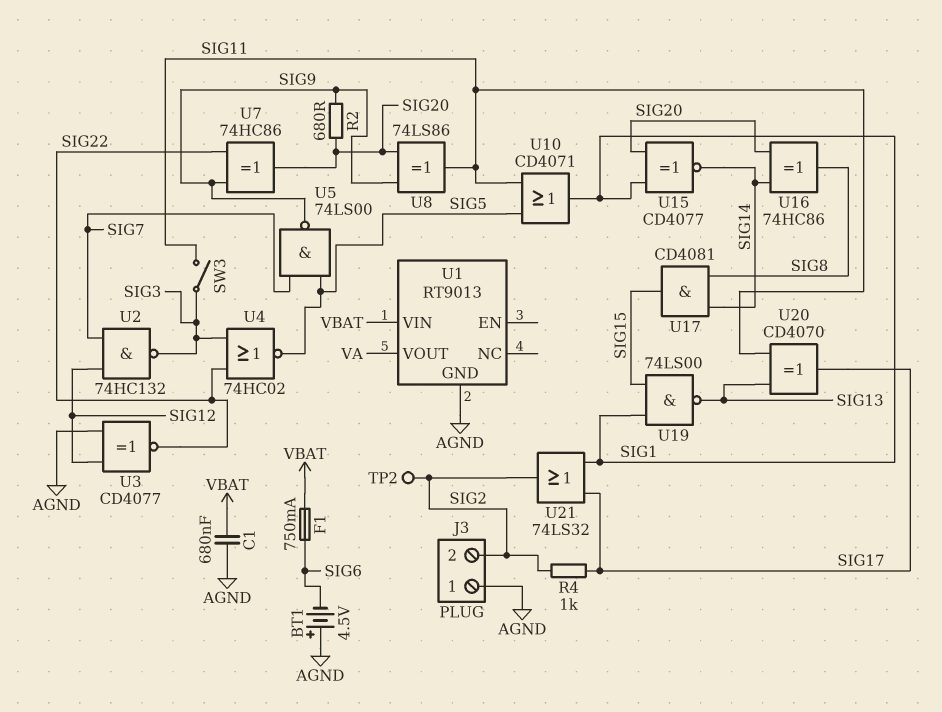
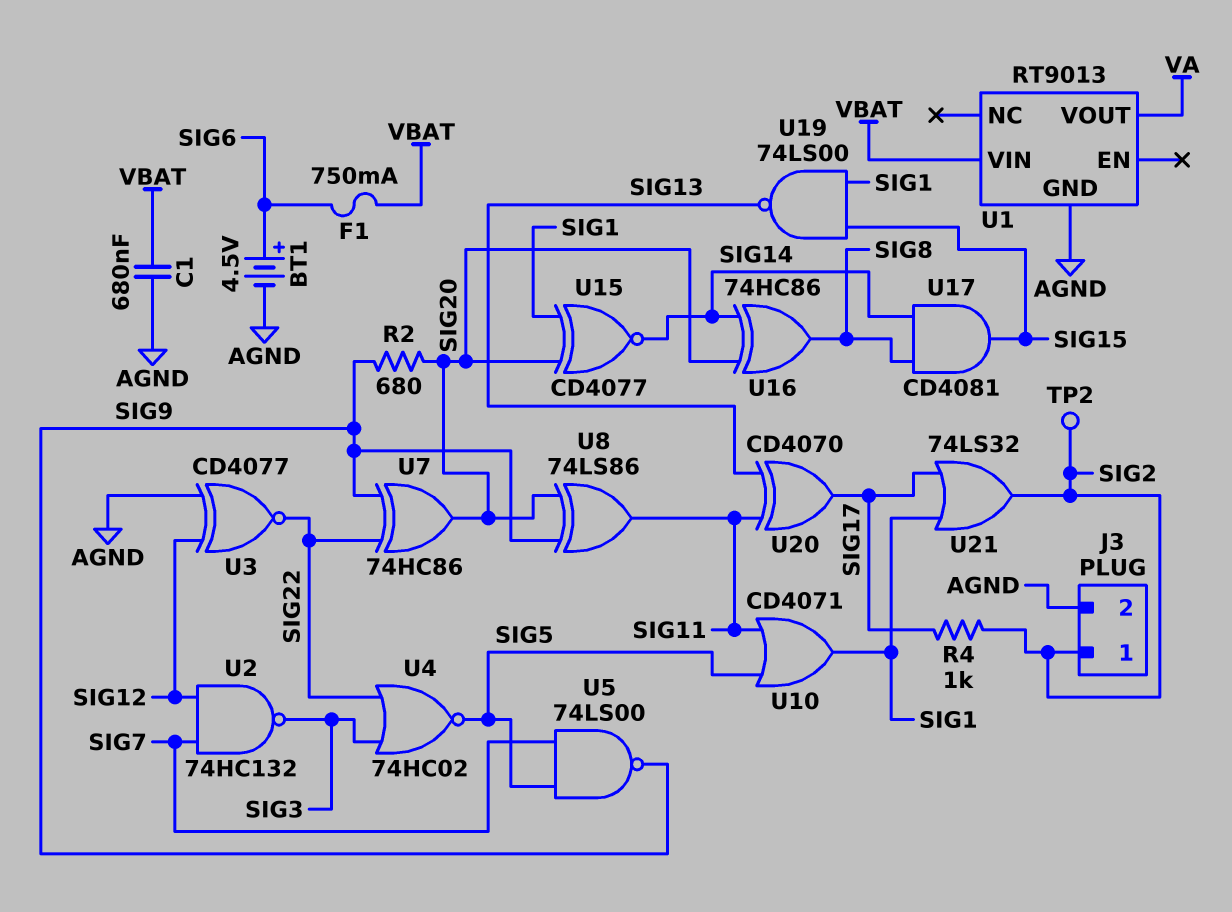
BT1: 4.5V (plus AGND, minus SIG6) -> 4.5V (plus SIG6, minus AGND)
J3 pin 1: AGND -> SIG2
J3 pin 2: SIG2 -> AGND
SW3: switch (SIG3, SIG11) -> none

